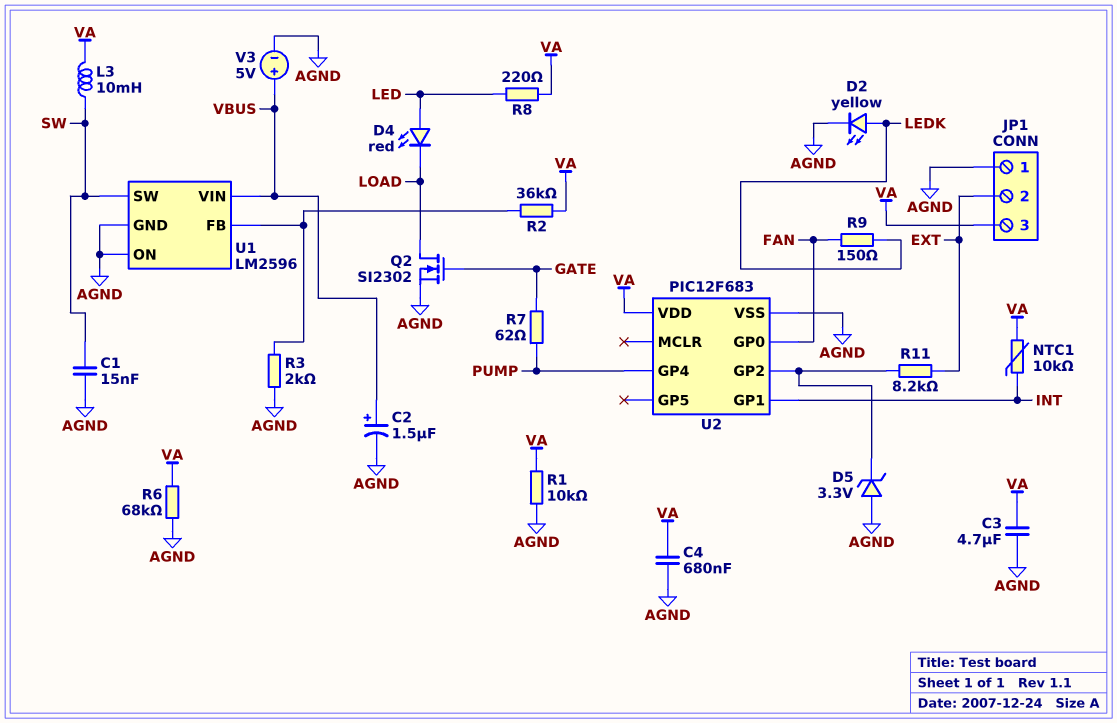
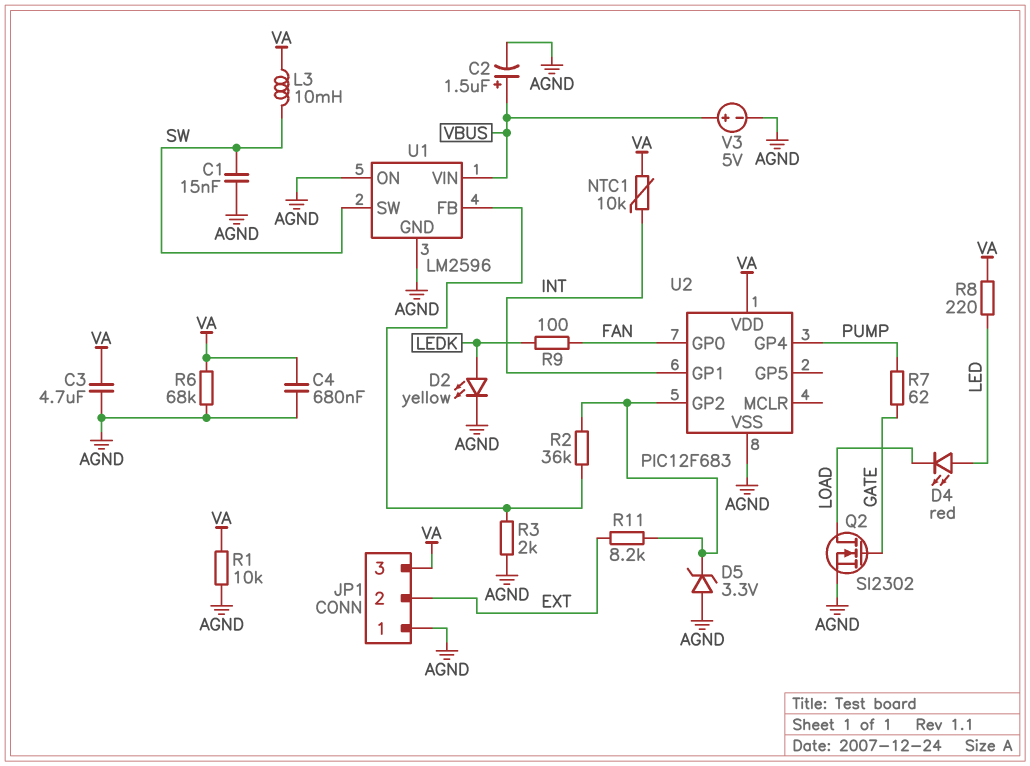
R2: 36k (U1/FB, VA) -> 36k (U1/FB, U2/GP2)
R9: 150 (FAN, LEDK) -> 100 (FAN, LEDK)

